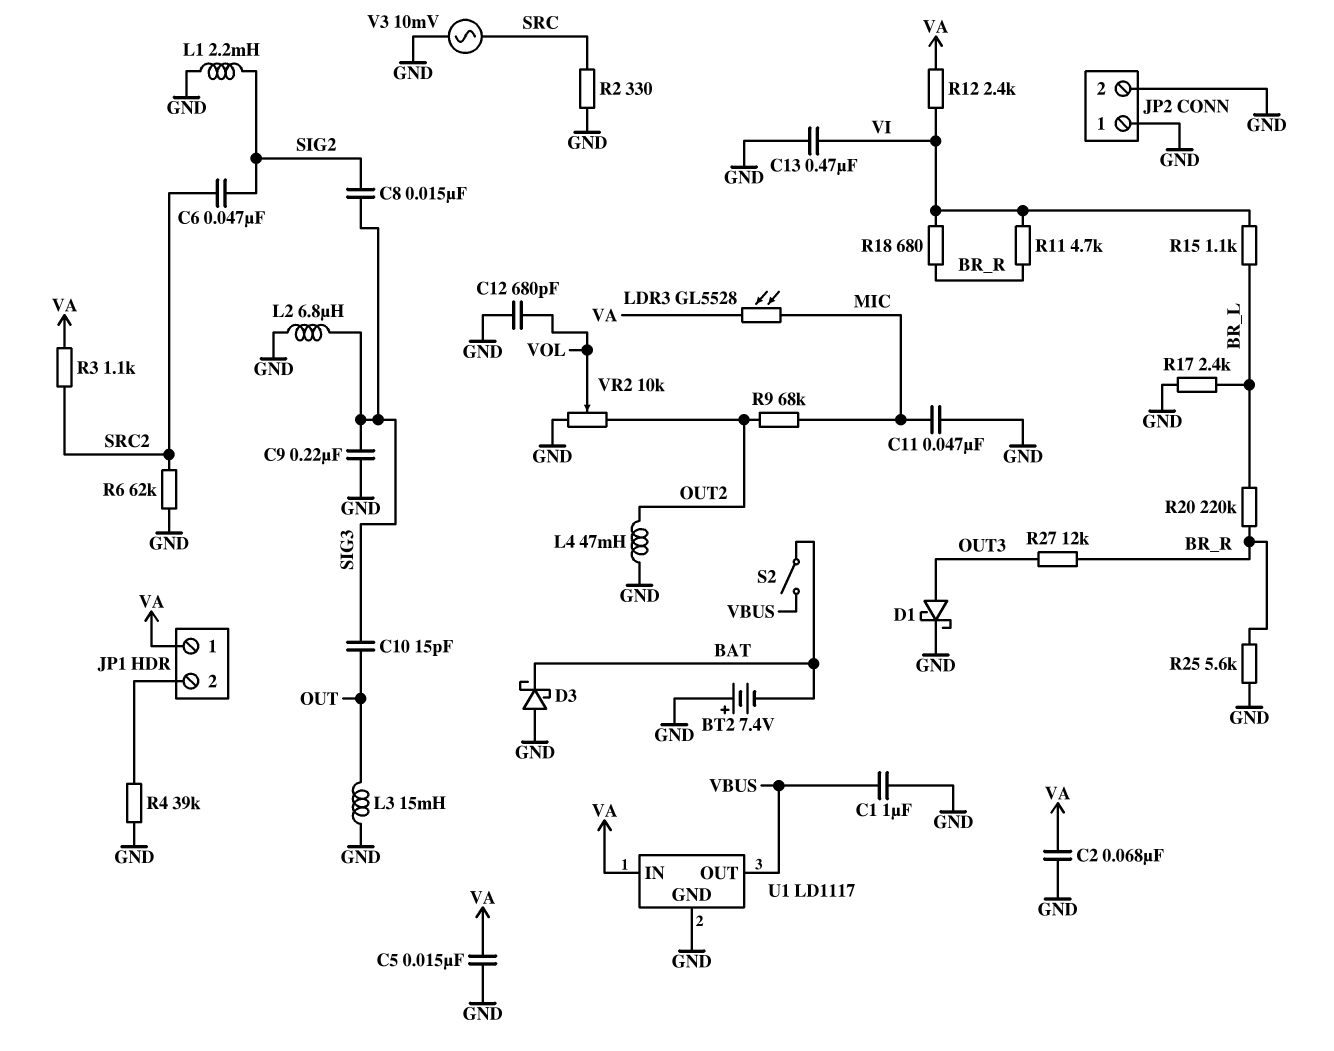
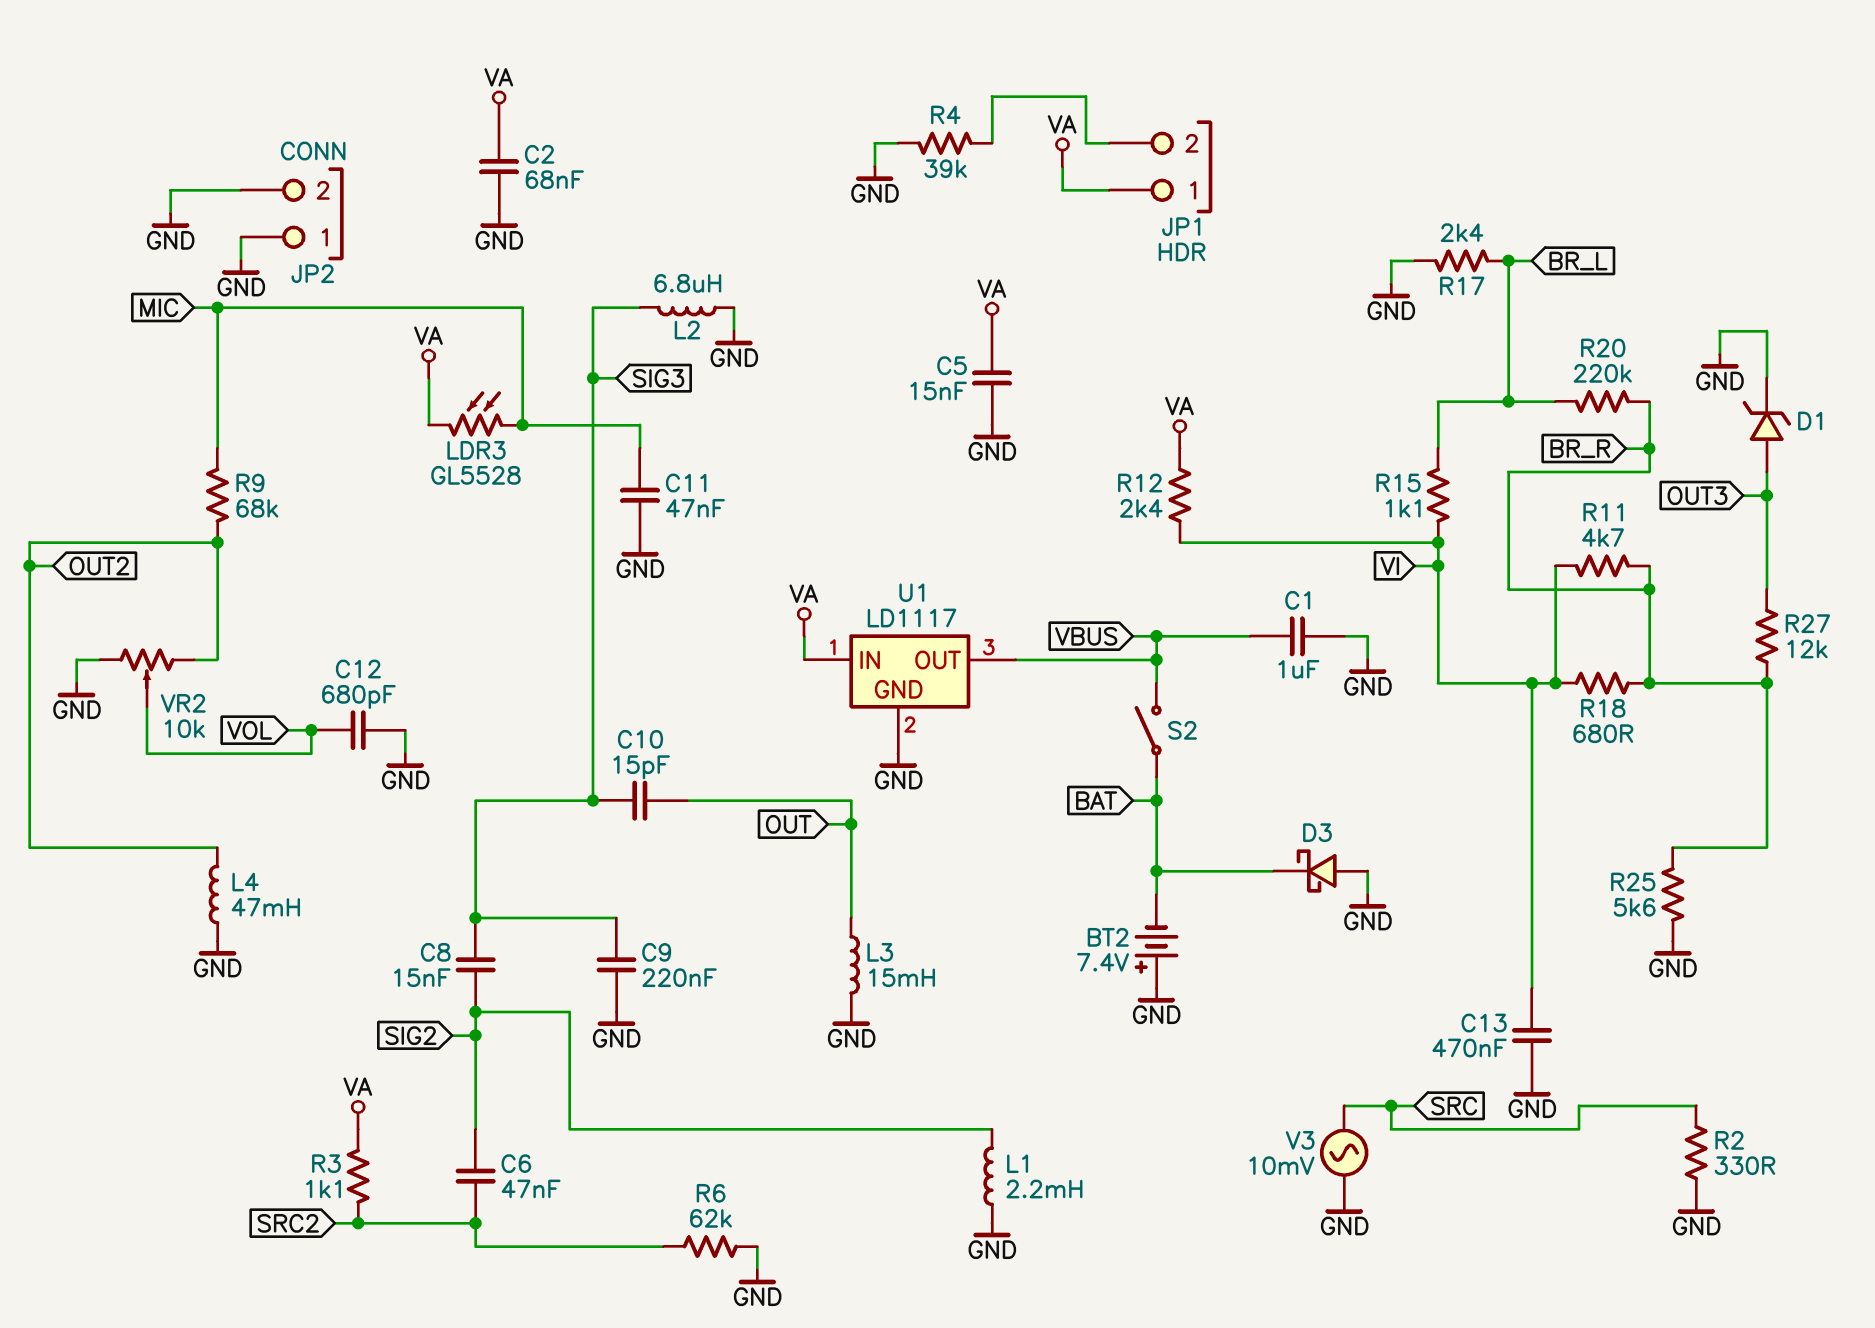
D1: schottky (A OUT3, K GND) -> zener (A OUT3, K GND)

